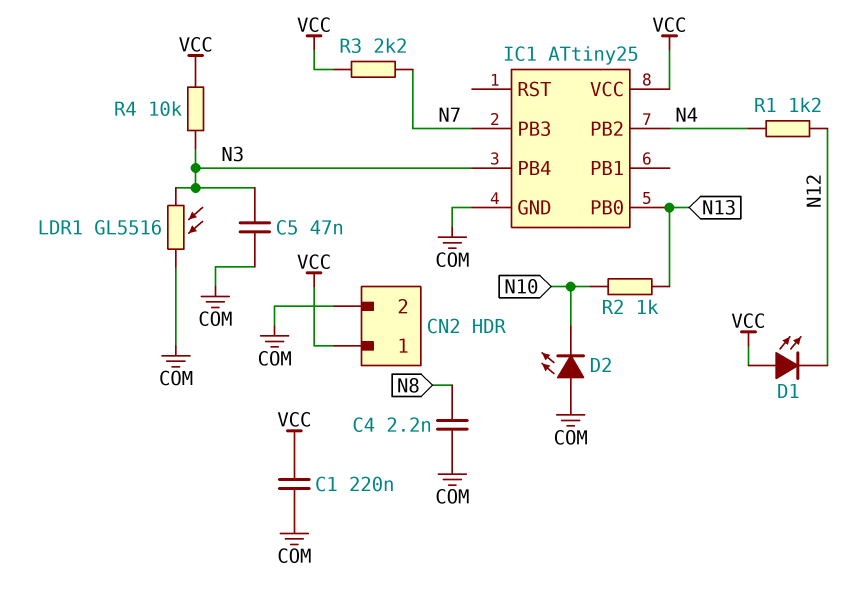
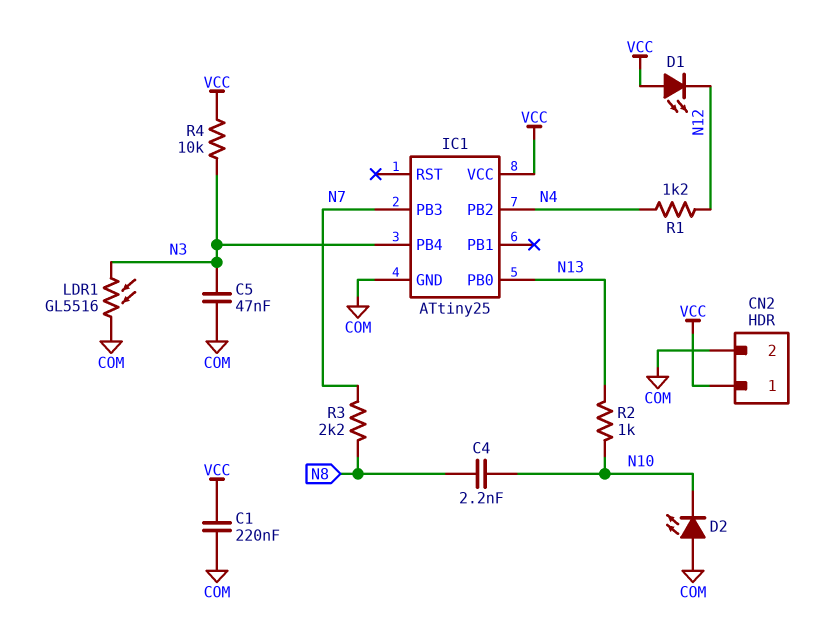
C4: 2.2nF (COM, N8) -> 2.2nF (N8, N10)
R3: 2.2k (N7, VCC) -> 2.2k (N7, N8)

